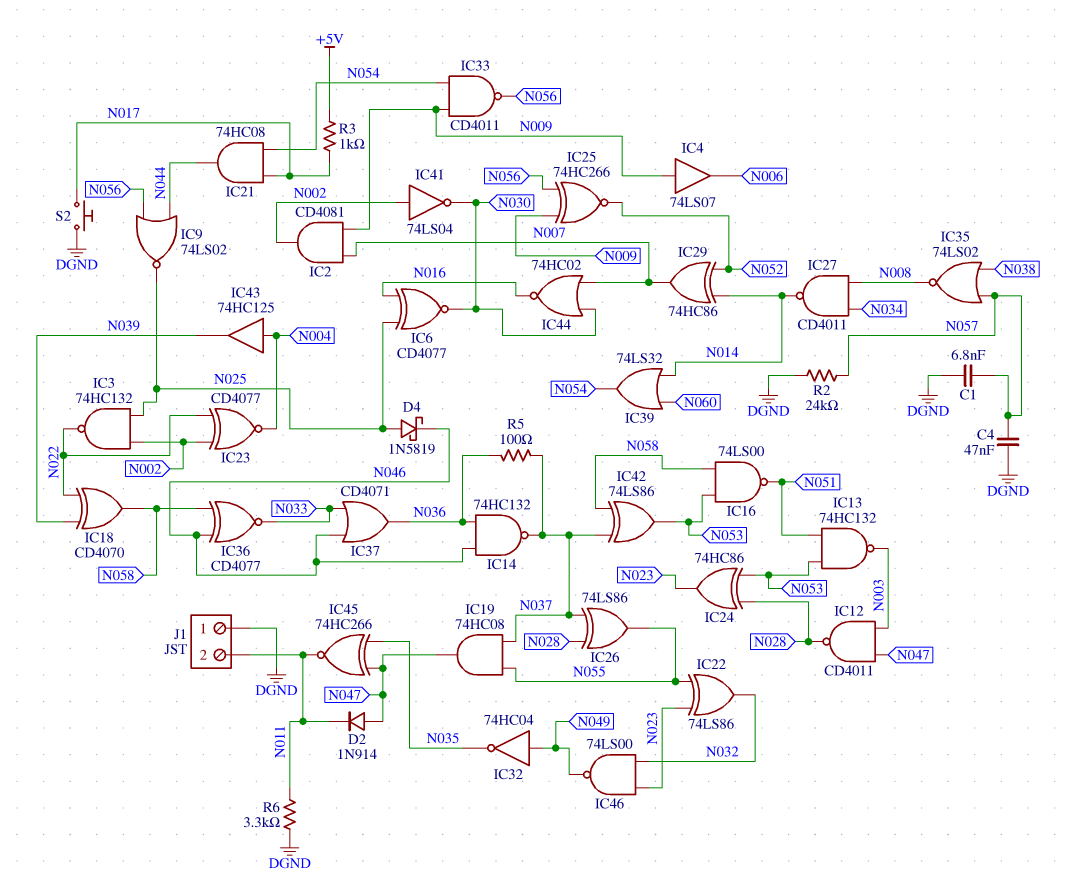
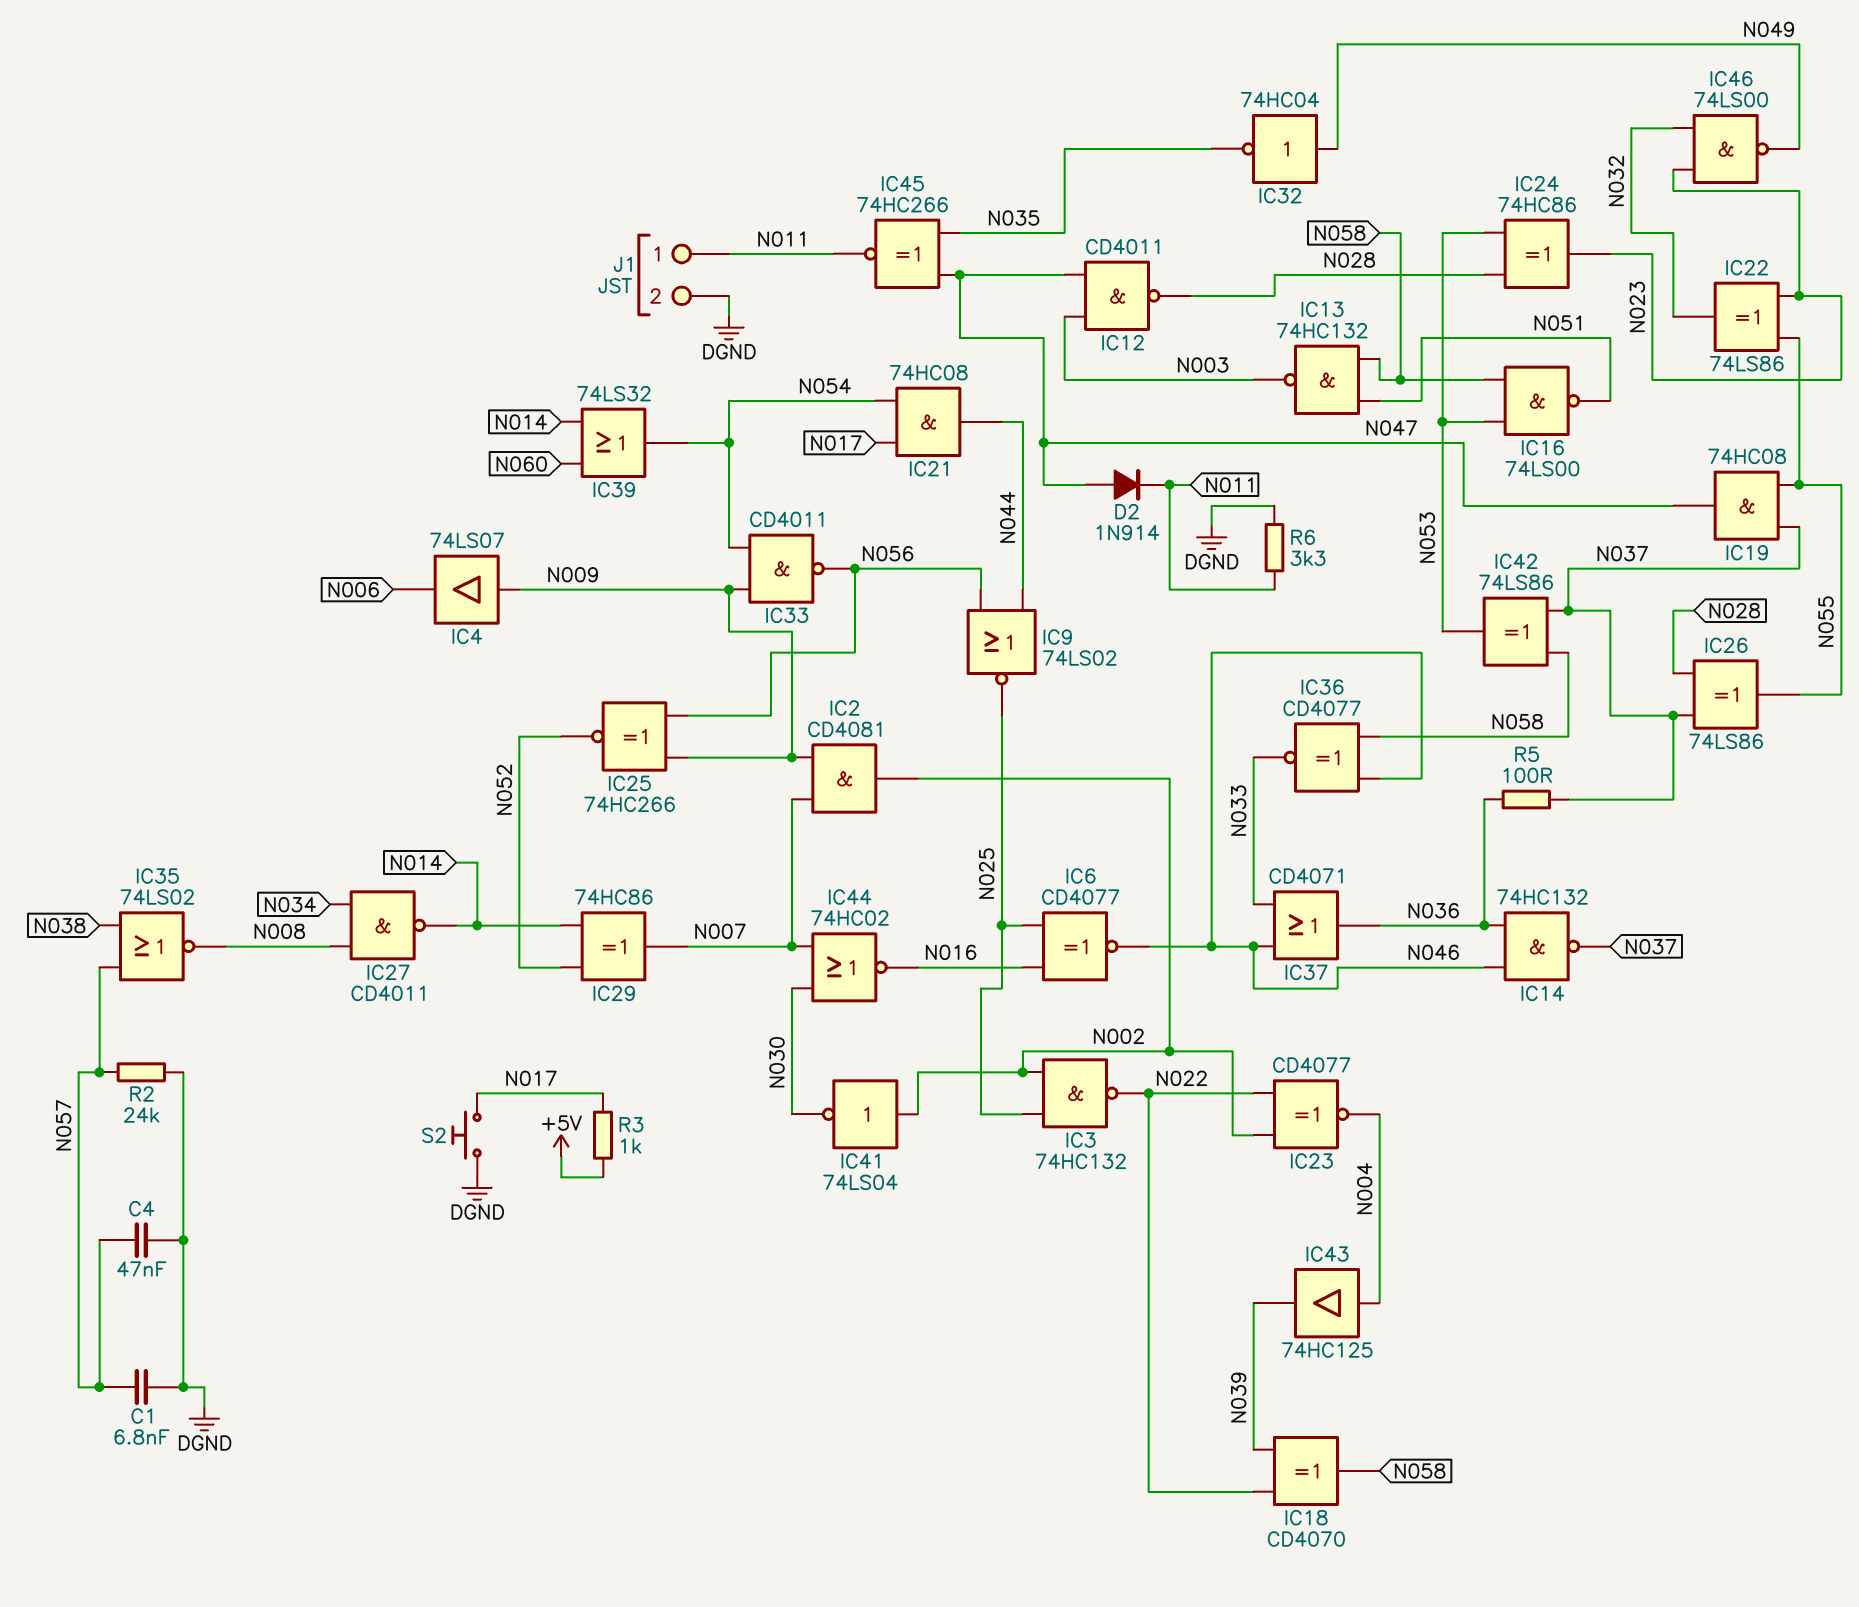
D4: schottky 1N5819 (A N025, K N046) -> none
IC6: XNOR CD4077 (in N016, in N025, out N030) -> XNOR CD4077 (in N016, in N025, out N046)
IC13: NAND 74HC132 (in N051, in N053, out N003) -> NAND 74HC132 (in N051, in N058, out N003)
J1 pin 1: DGND -> N011
J1 pin 2: N011 -> DGND

